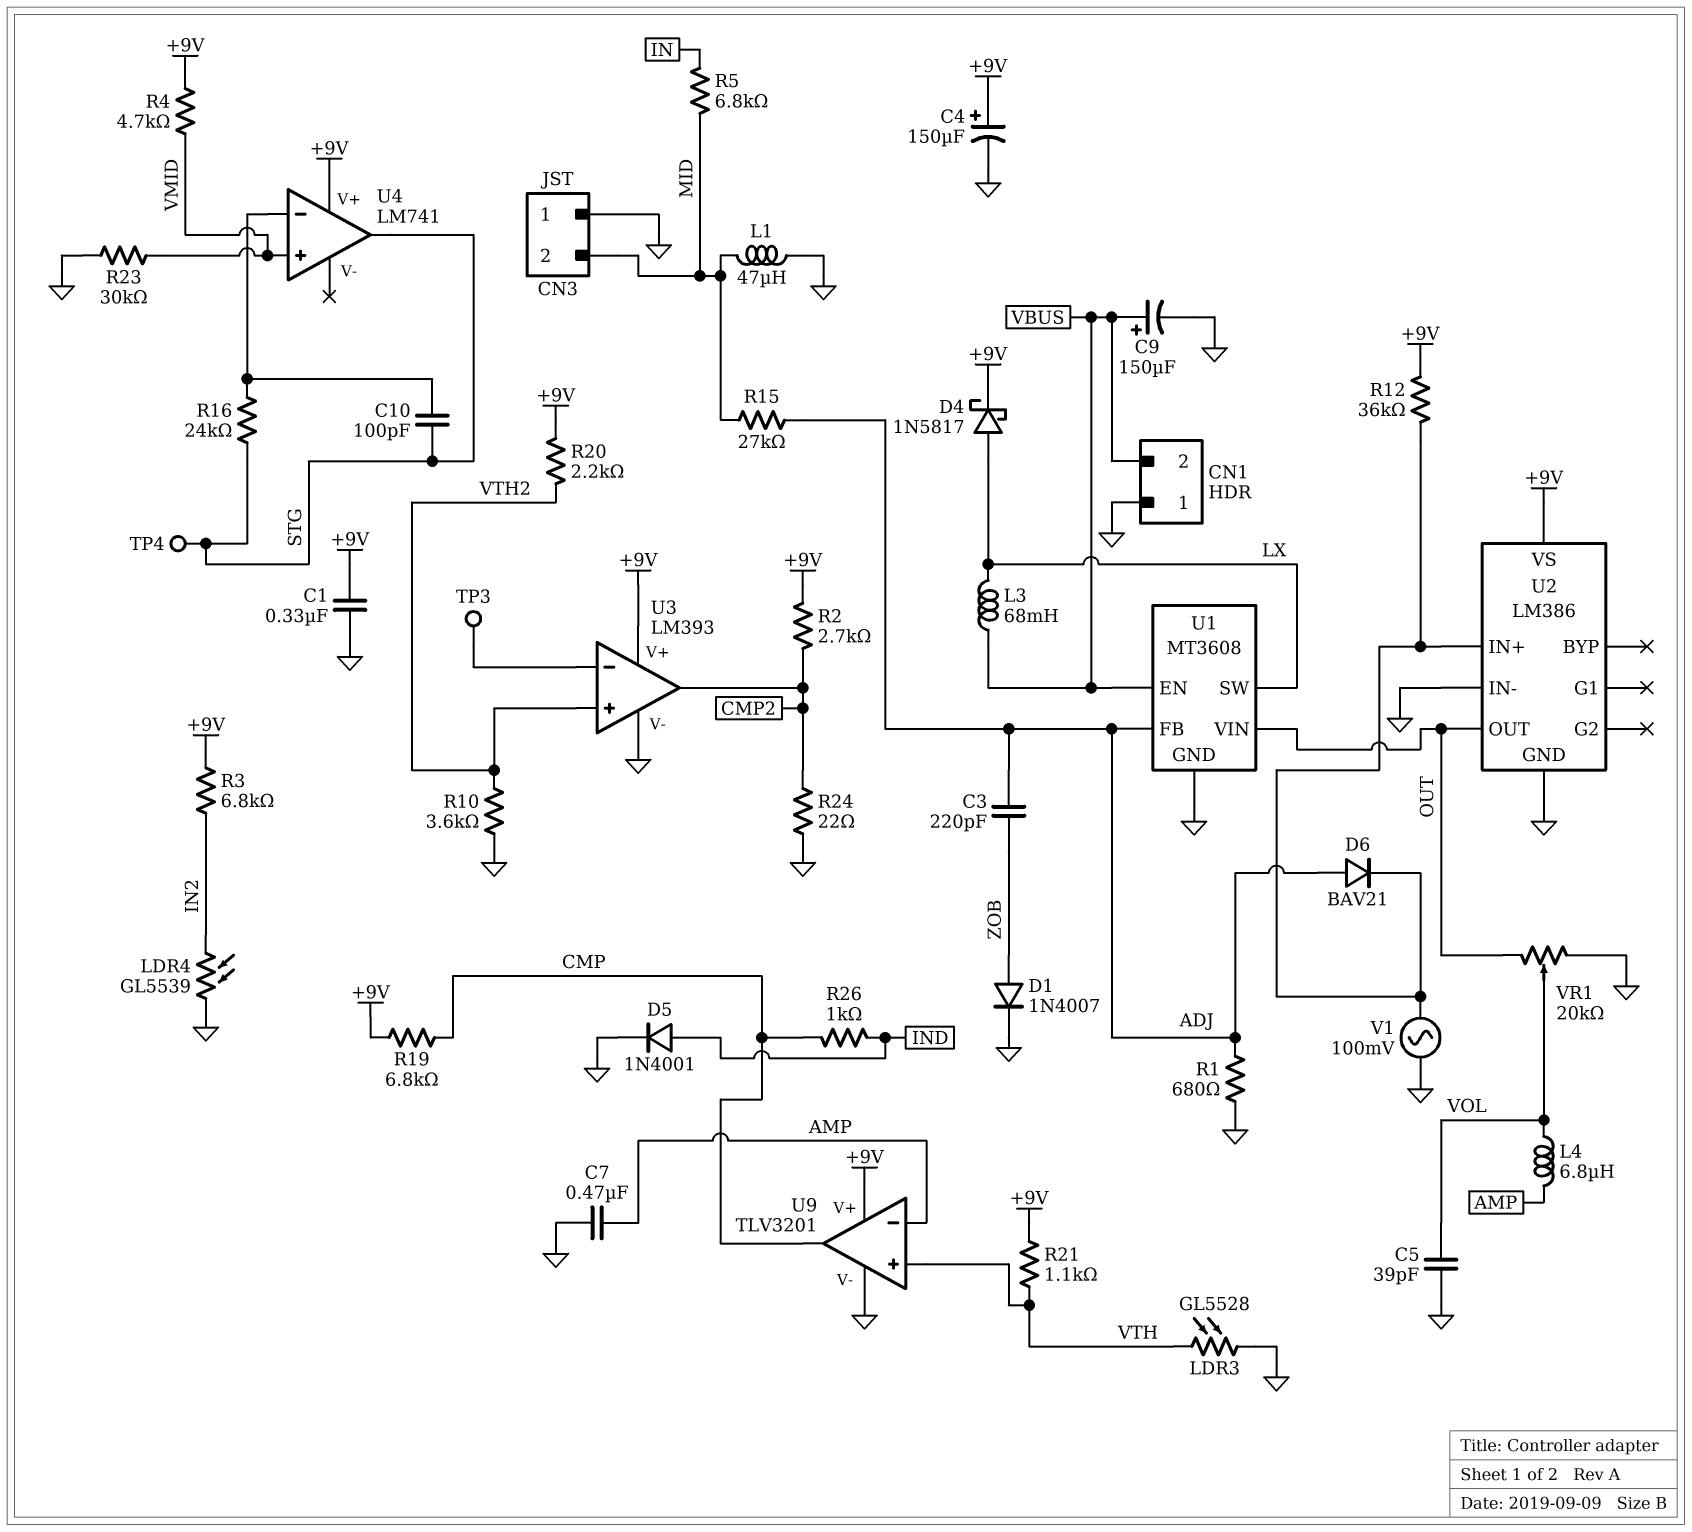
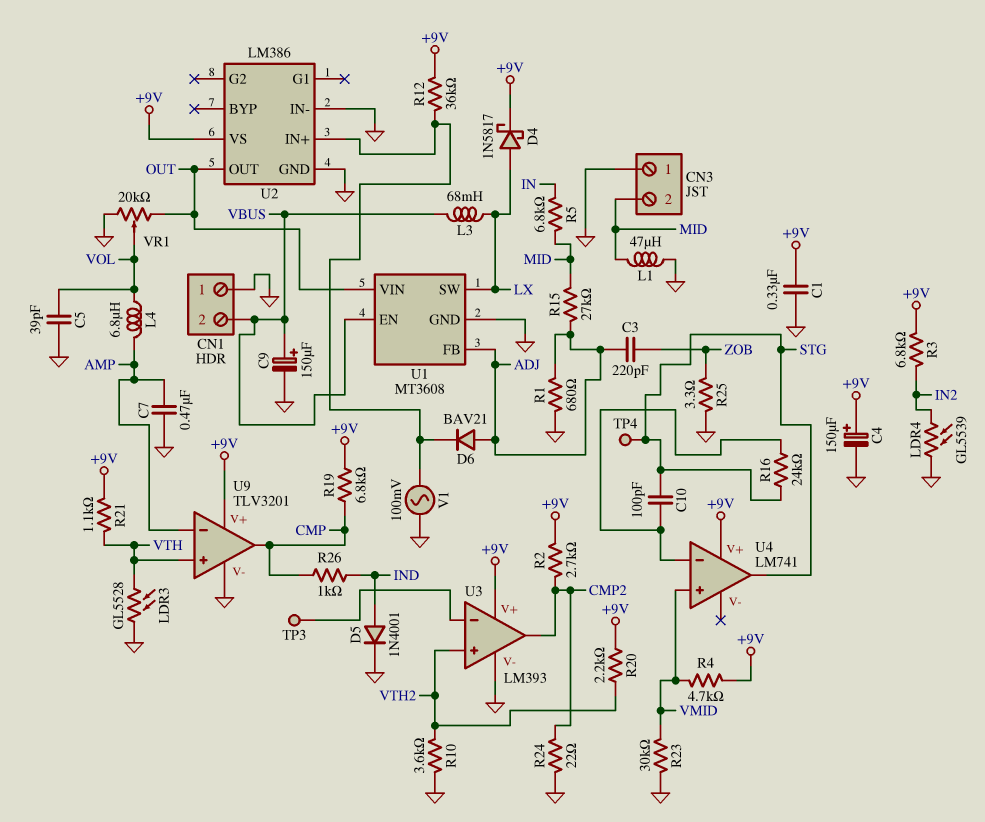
D1: diode 1N4007 (A ZOB, K GND) -> none
R25: none -> 3.3 (GND, ZOB)

